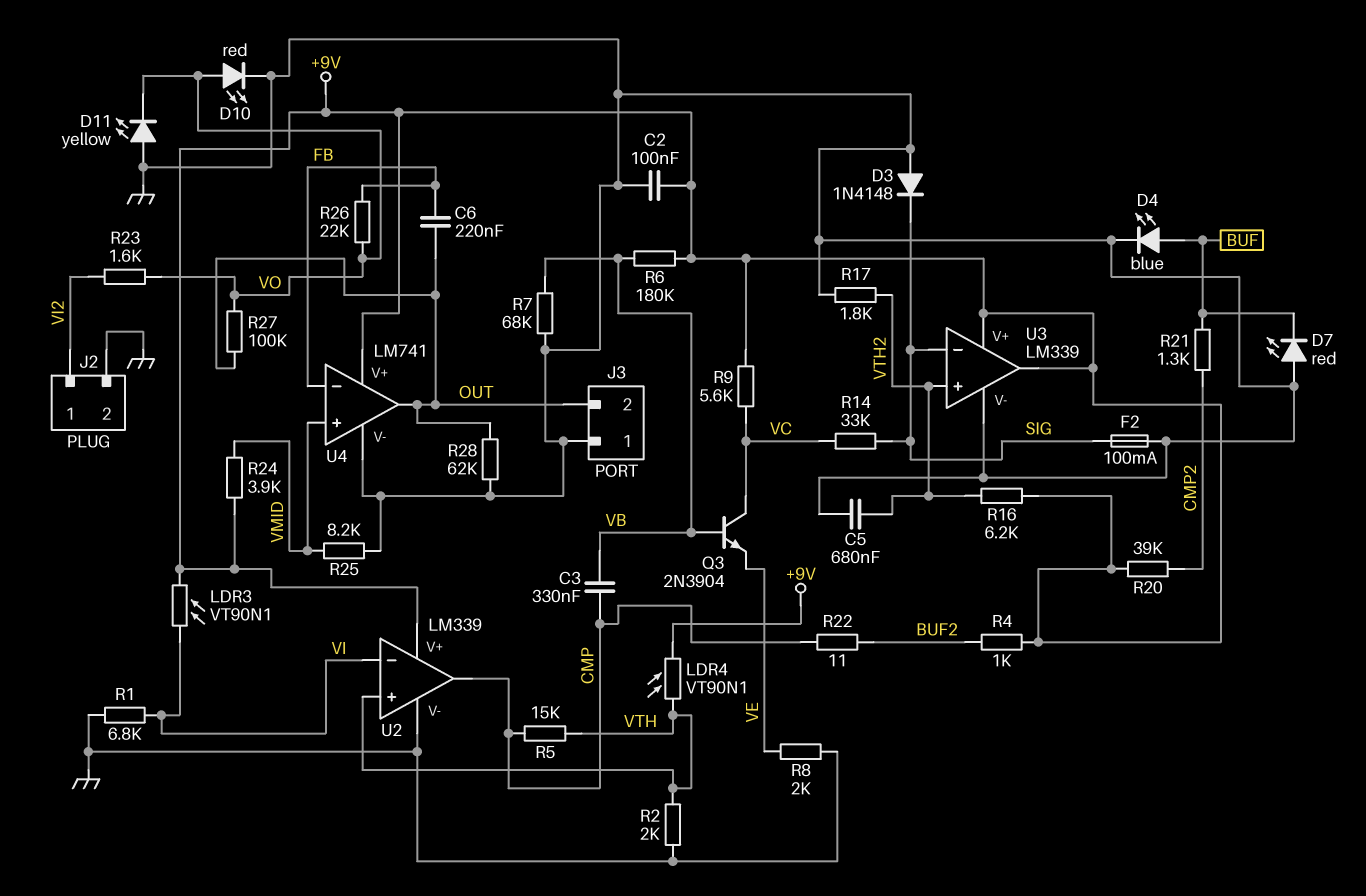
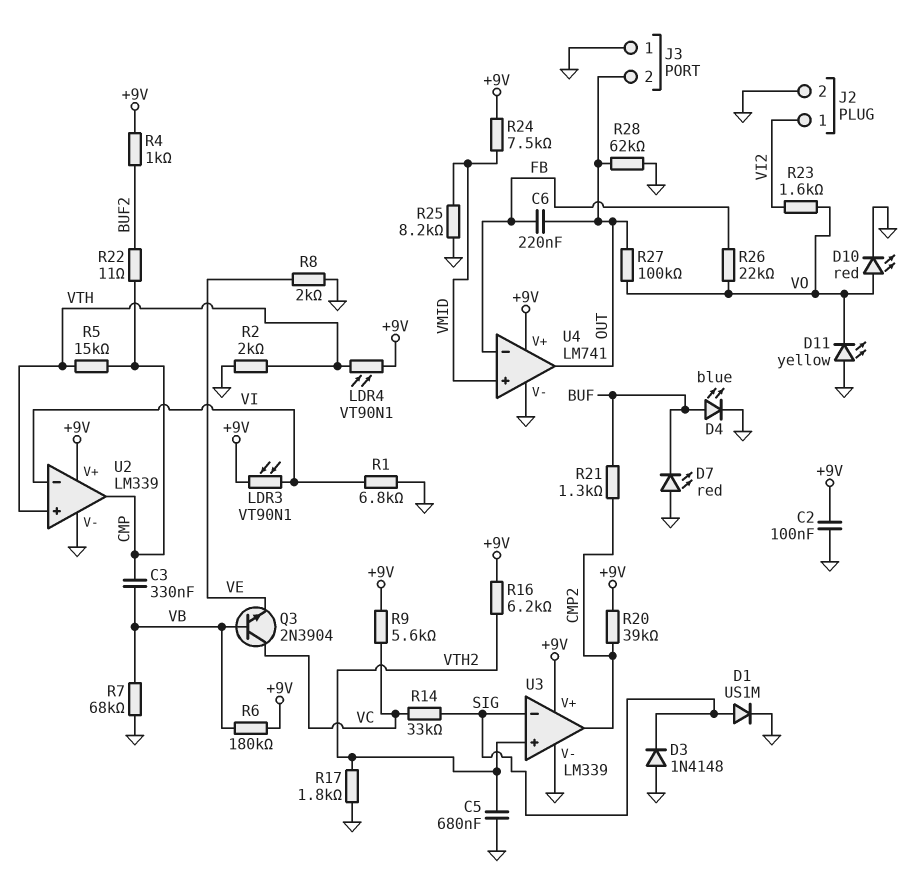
D1: none -> diode US1M (A SIG, K GND)
F2: 100mA (GND, SIG) -> none
R24: 3.9k (+9V, VMID) -> 7.5k (+9V, VMID)
U3 pin out: +9V -> CMP2

